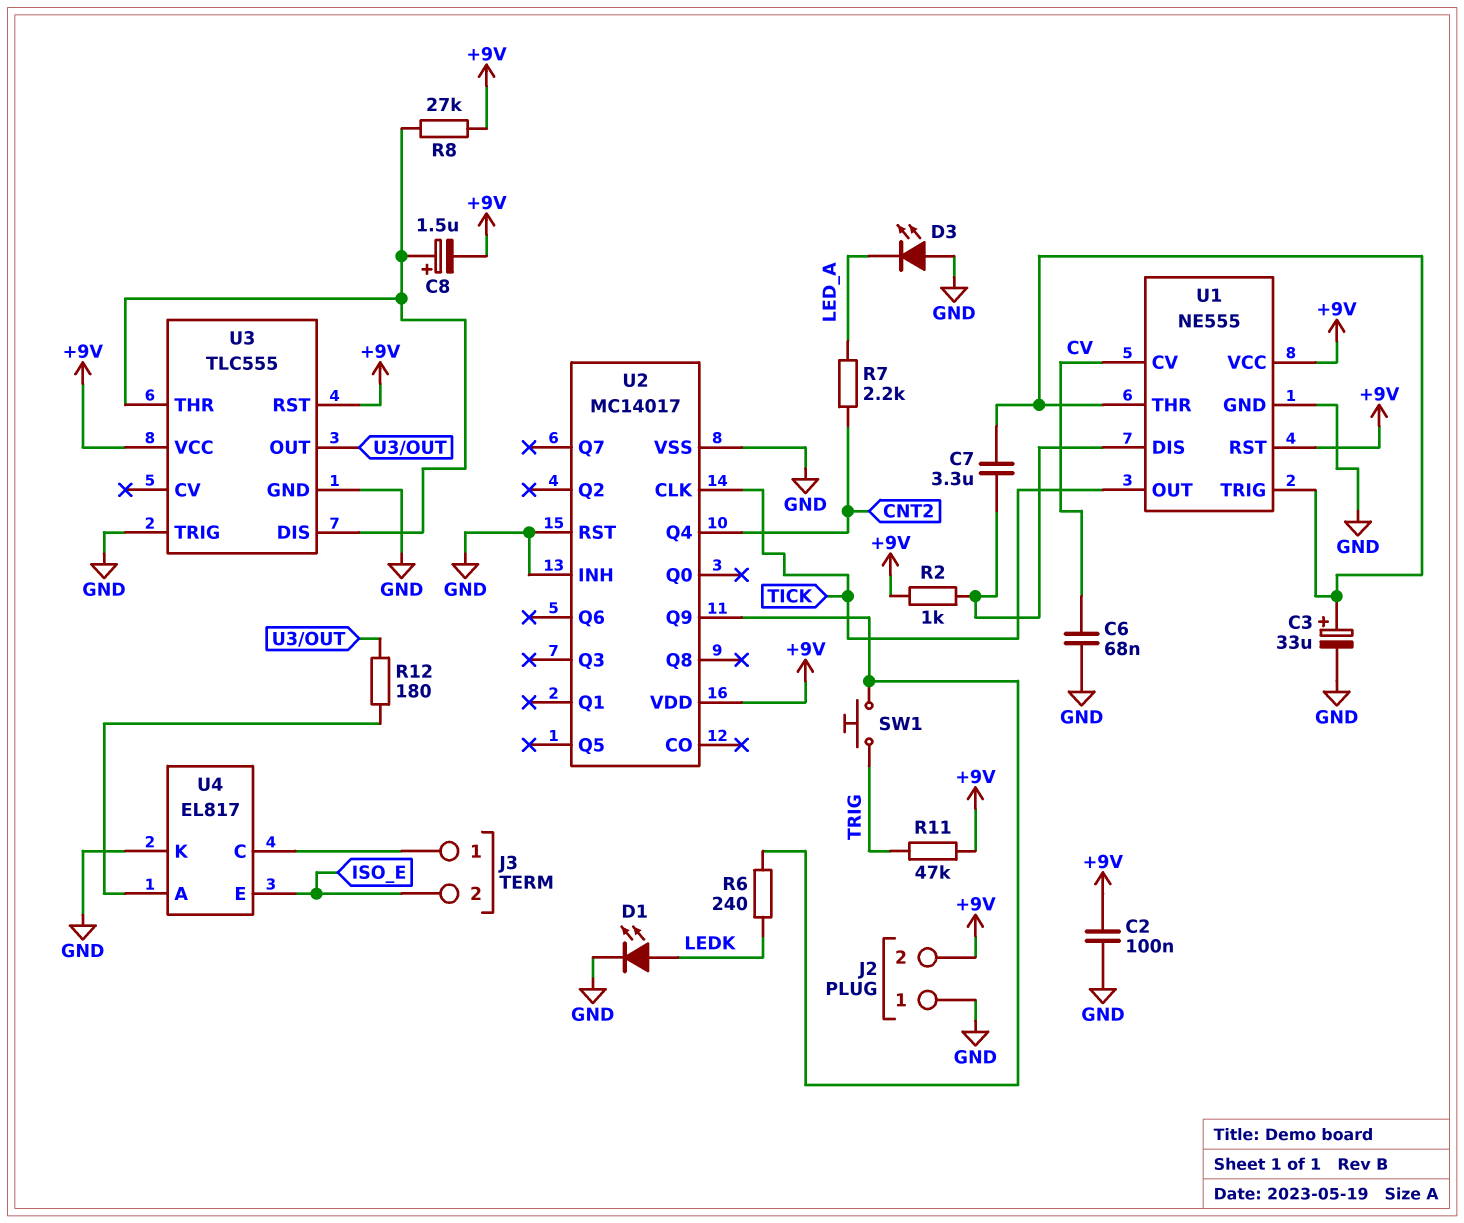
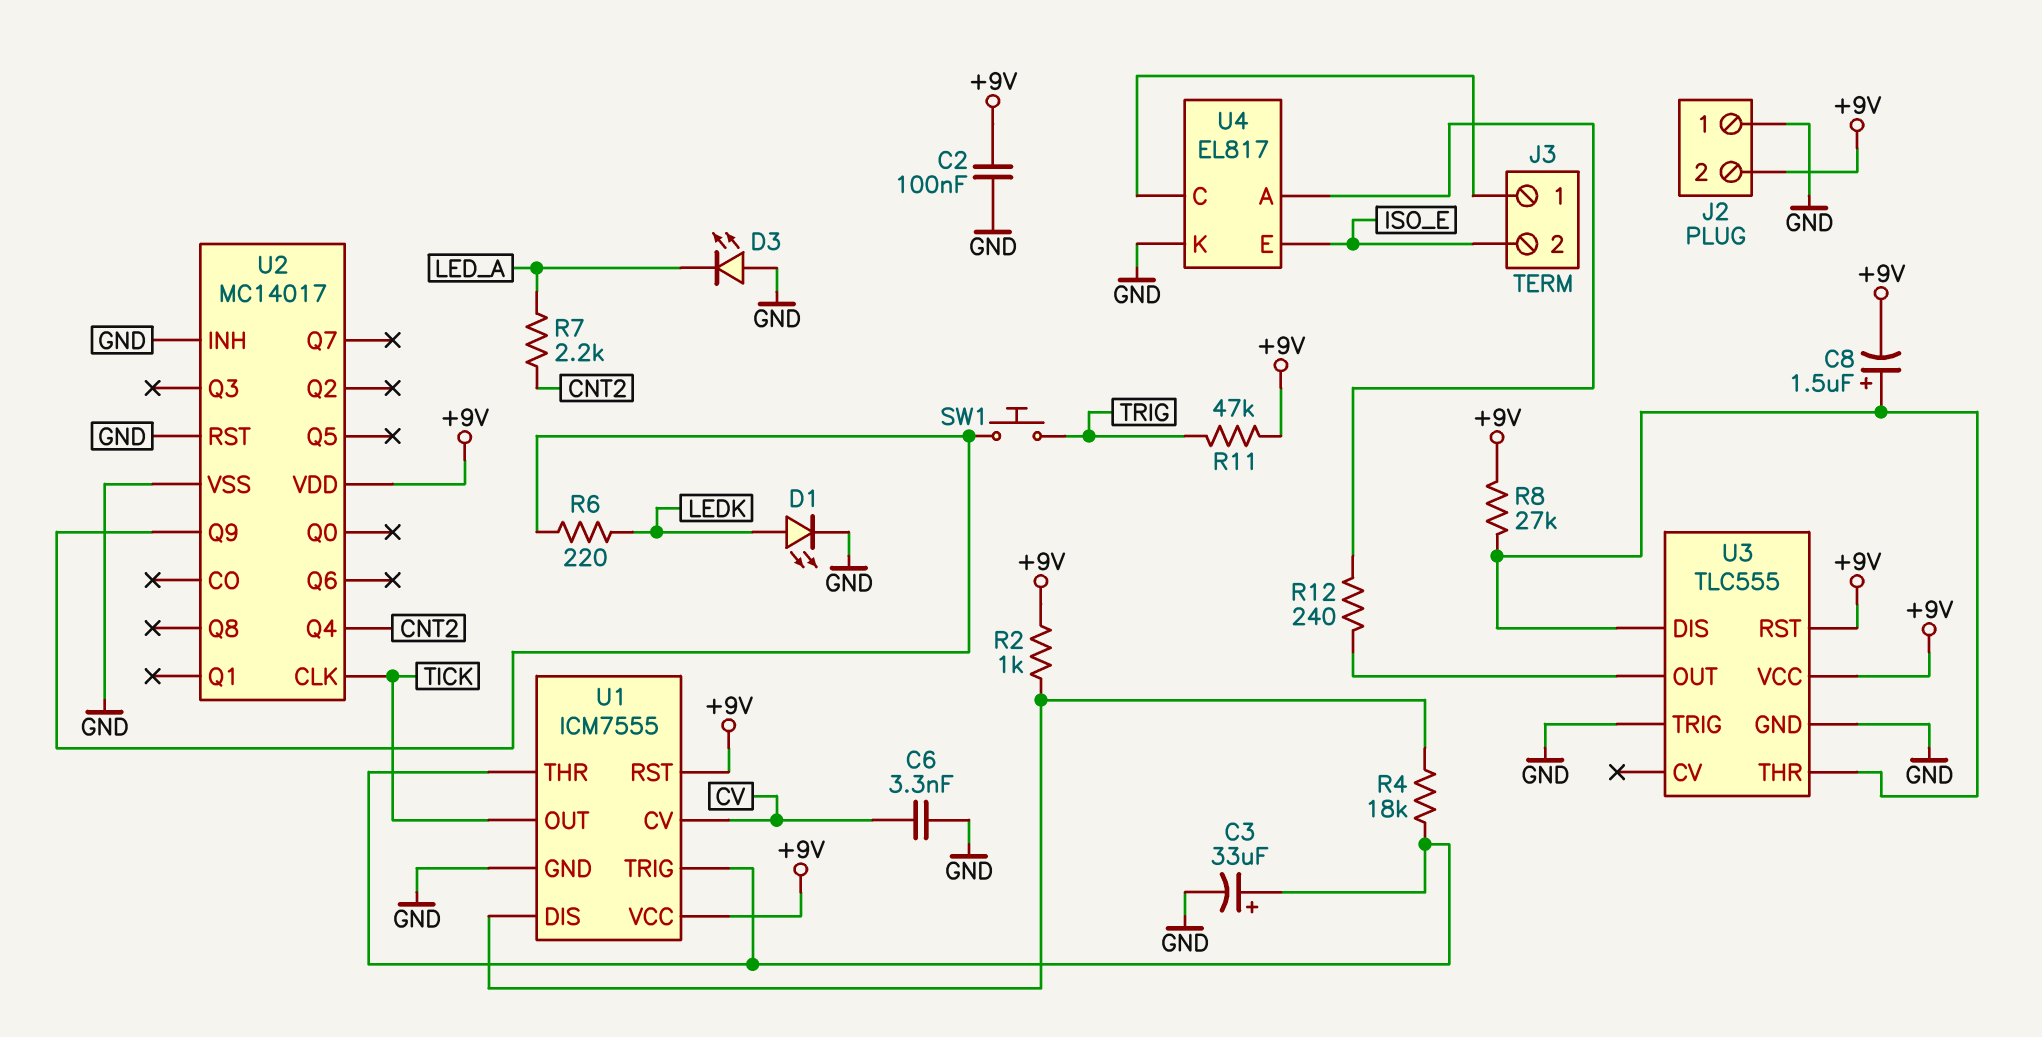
C6: 68nF (CV, GND) -> 3.3nF (CV, GND)
C7: 3.3uF (U1/DIS, U1/THR) -> none
R4: none -> 18k (U1/DIS, U1/THR)
R6: 240 (LEDK, U2/Q9) -> 220 (LEDK, U2/Q9)
R12: 180 (U3/OUT, U4/A) -> 240 (U3/OUT, U4/A)
U1: NE555 -> ICM7555

